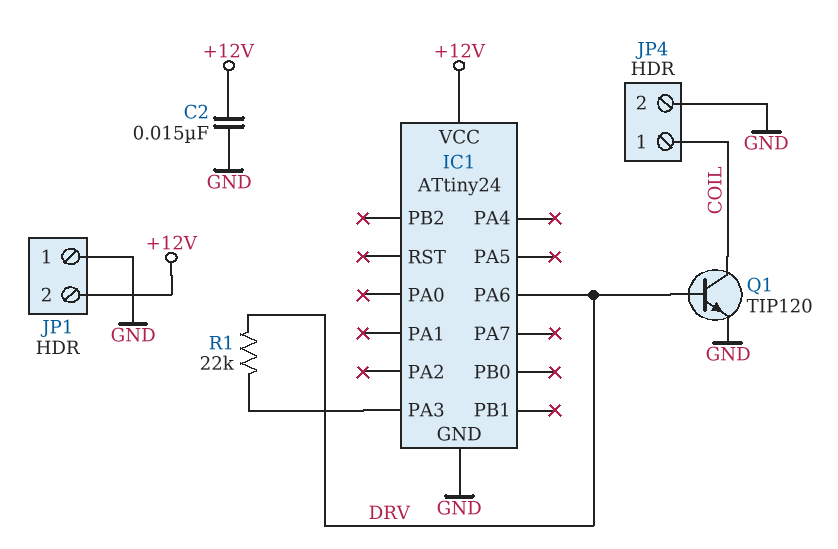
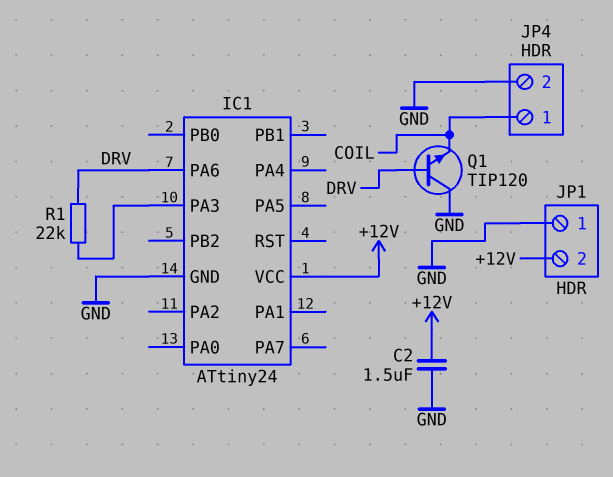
C2: 15nF (+12V, GND) -> 1.5uF (+12V, GND)
Q1: NPN TIP120 (B DRV, C COIL, E GND) -> NPN TIP120 (B DRV, C GND, E COIL)

